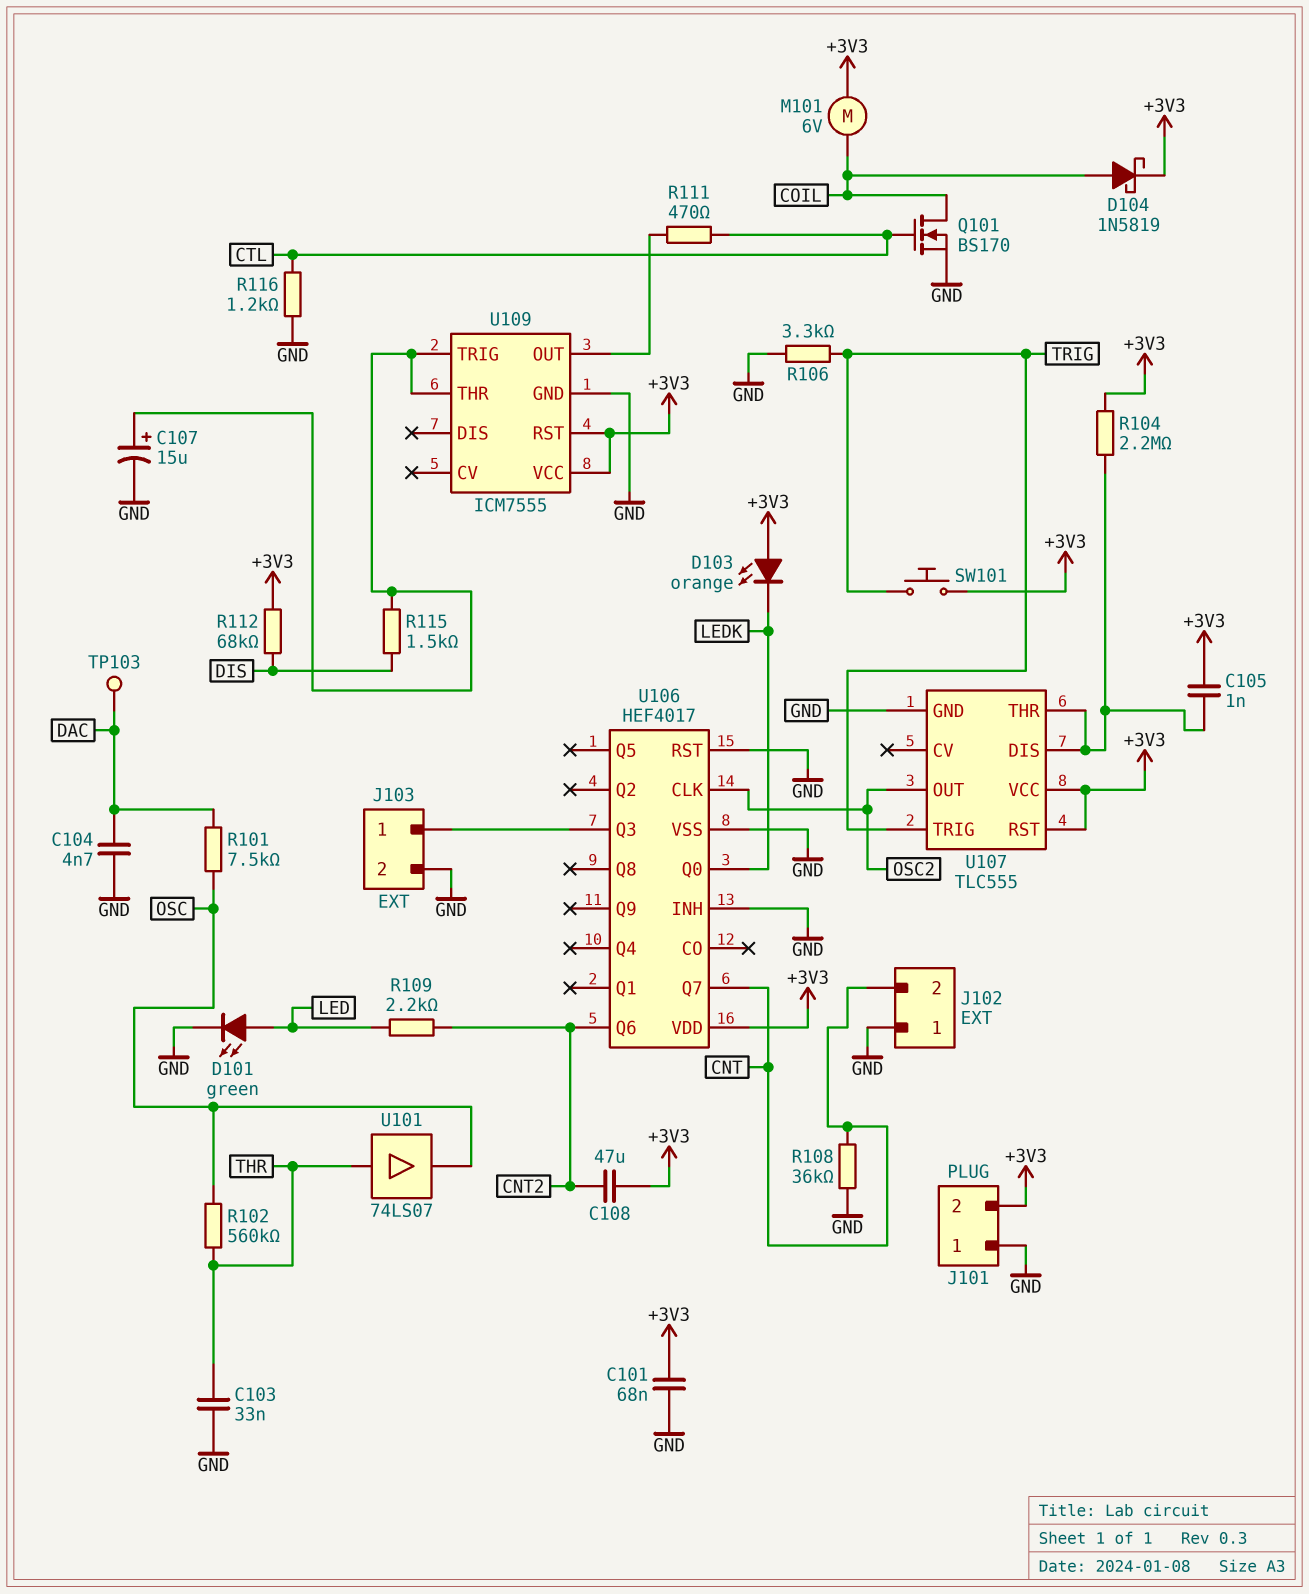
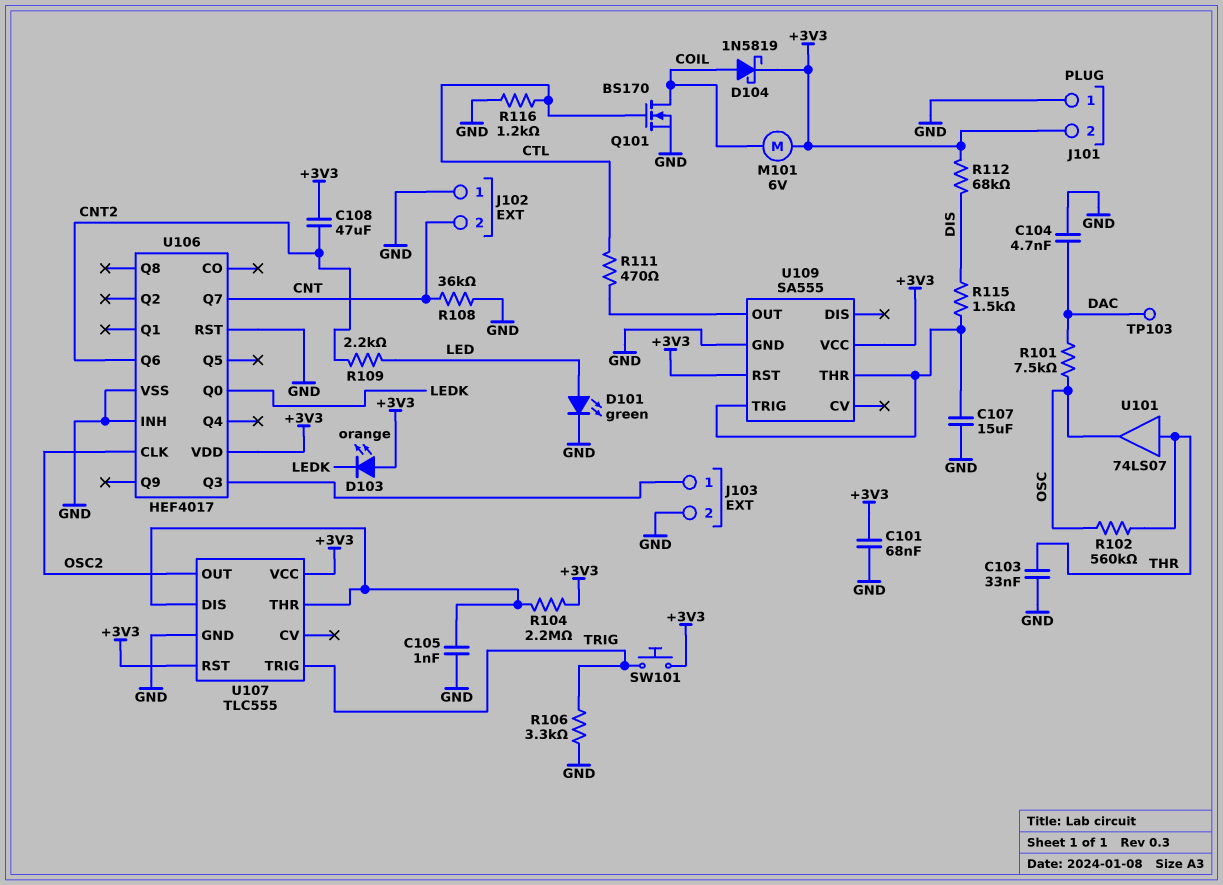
C105: 1nF (+3V3, U107/DIS) -> 1nF (GND, U107/DIS)
C107: 15uF (plus U109/THR, minus GND) -> 15uF (GND, U109/THR)
U109: ICM7555 -> SA555

